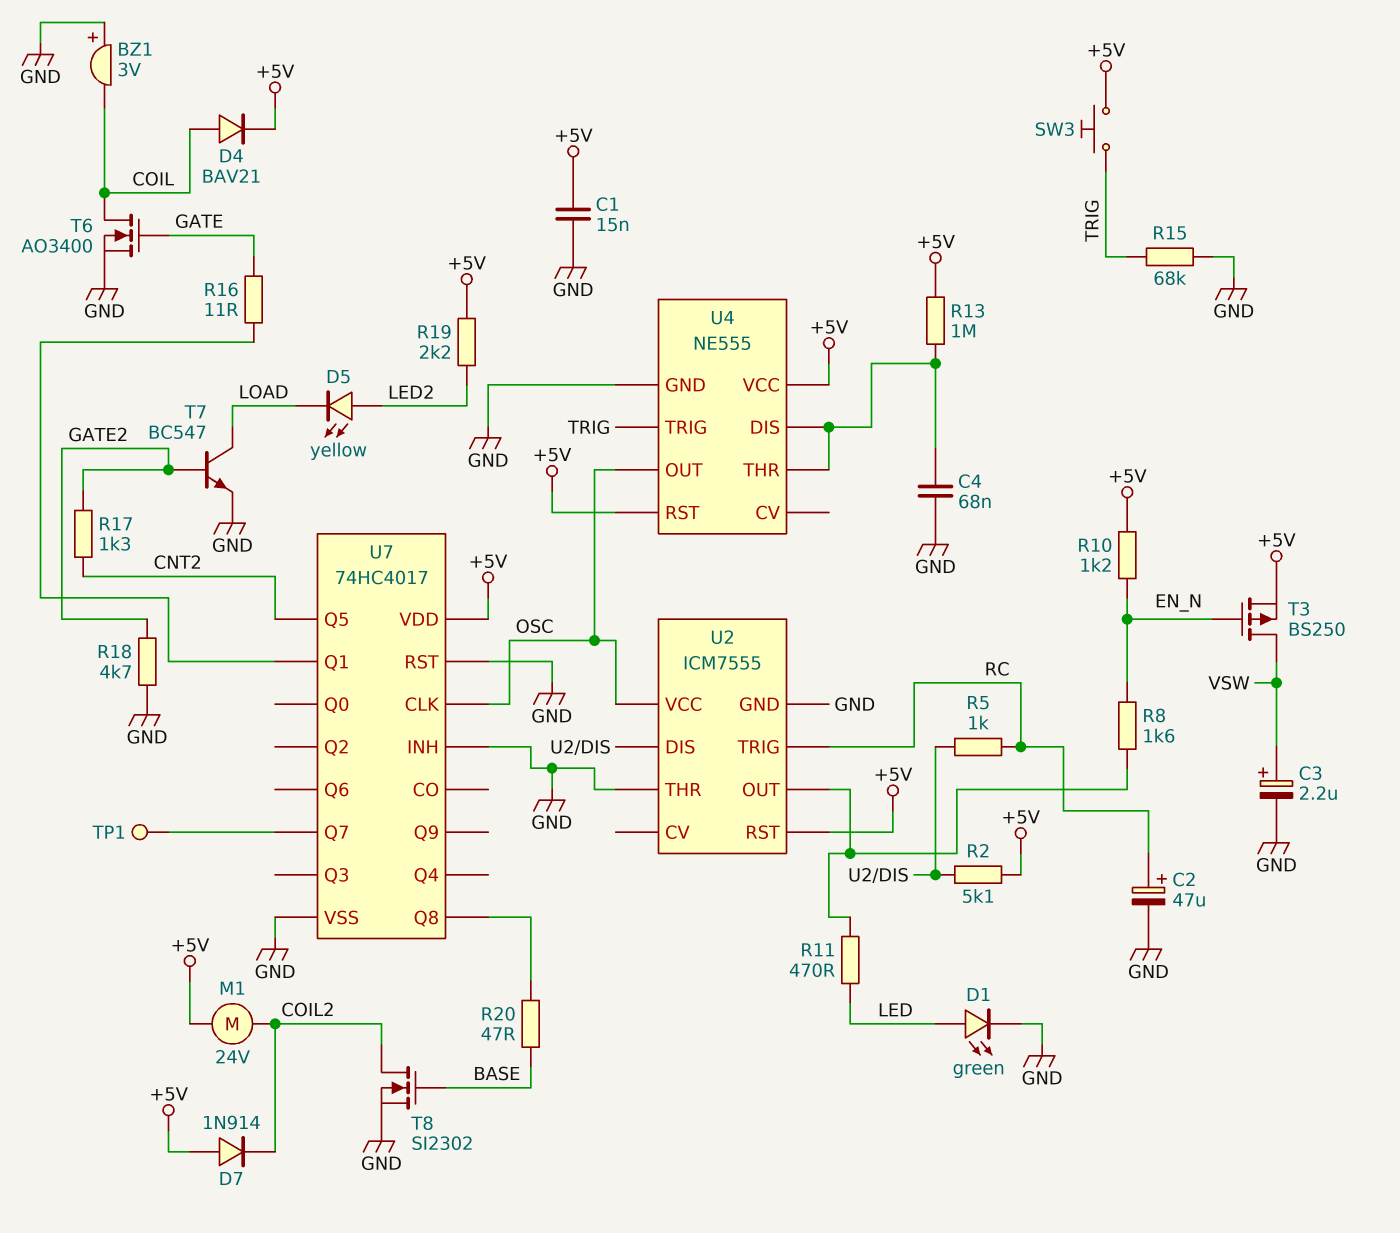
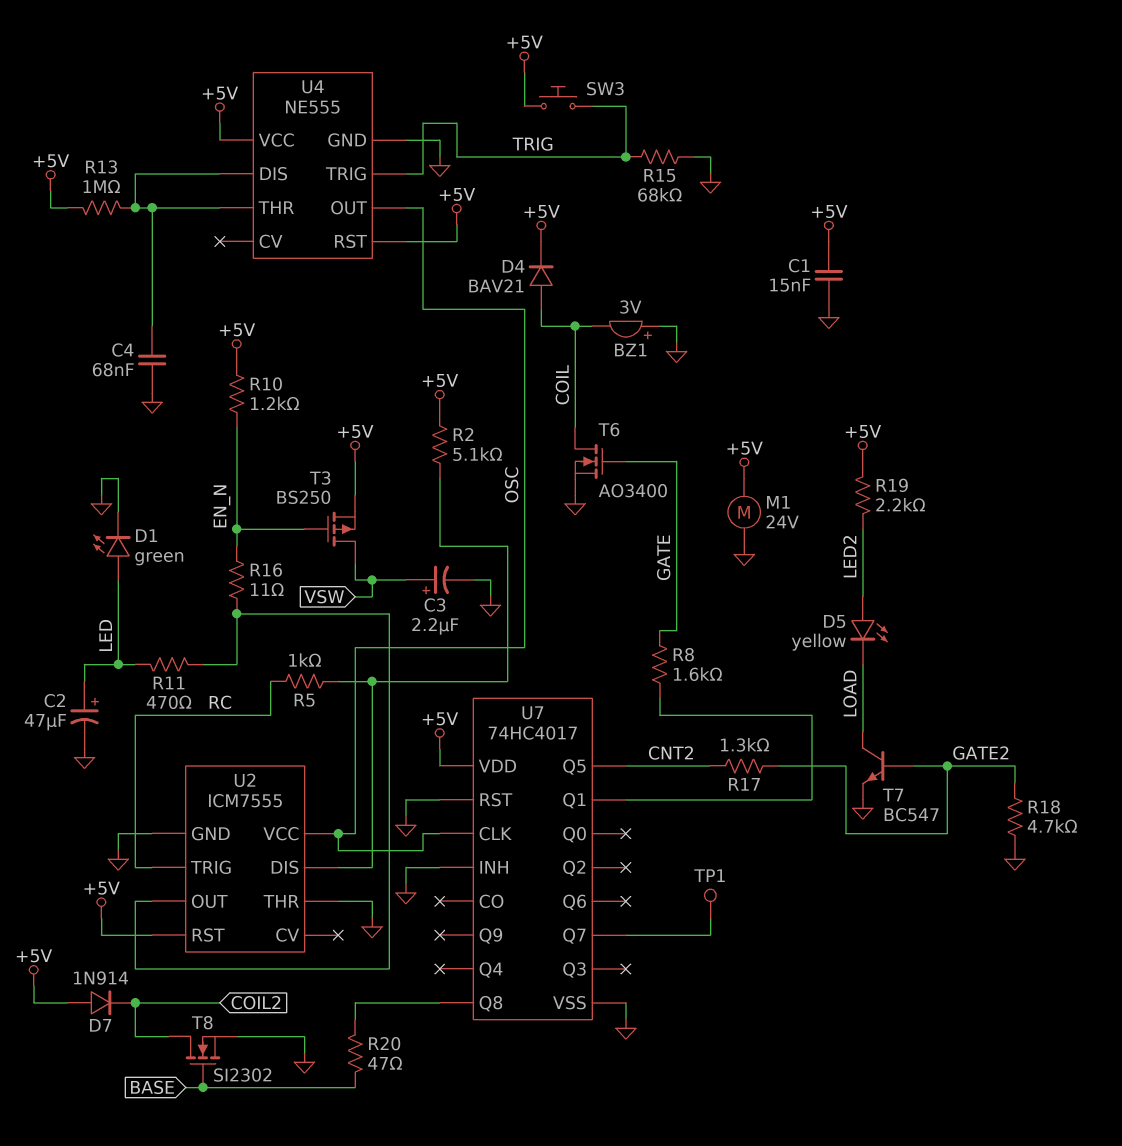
C2: 47uF (plus RC, minus GND) -> 47uF (plus LED, minus GND)
M1: motor 24V (+5V, COIL2) -> motor 24V (+5V, GND)
R8: 1.6k (EN_N, U2/OUT) -> 1.6k (GATE, U7/Q1)
R16: 11 (GATE, U7/Q1) -> 11 (EN_N, U2/OUT)

